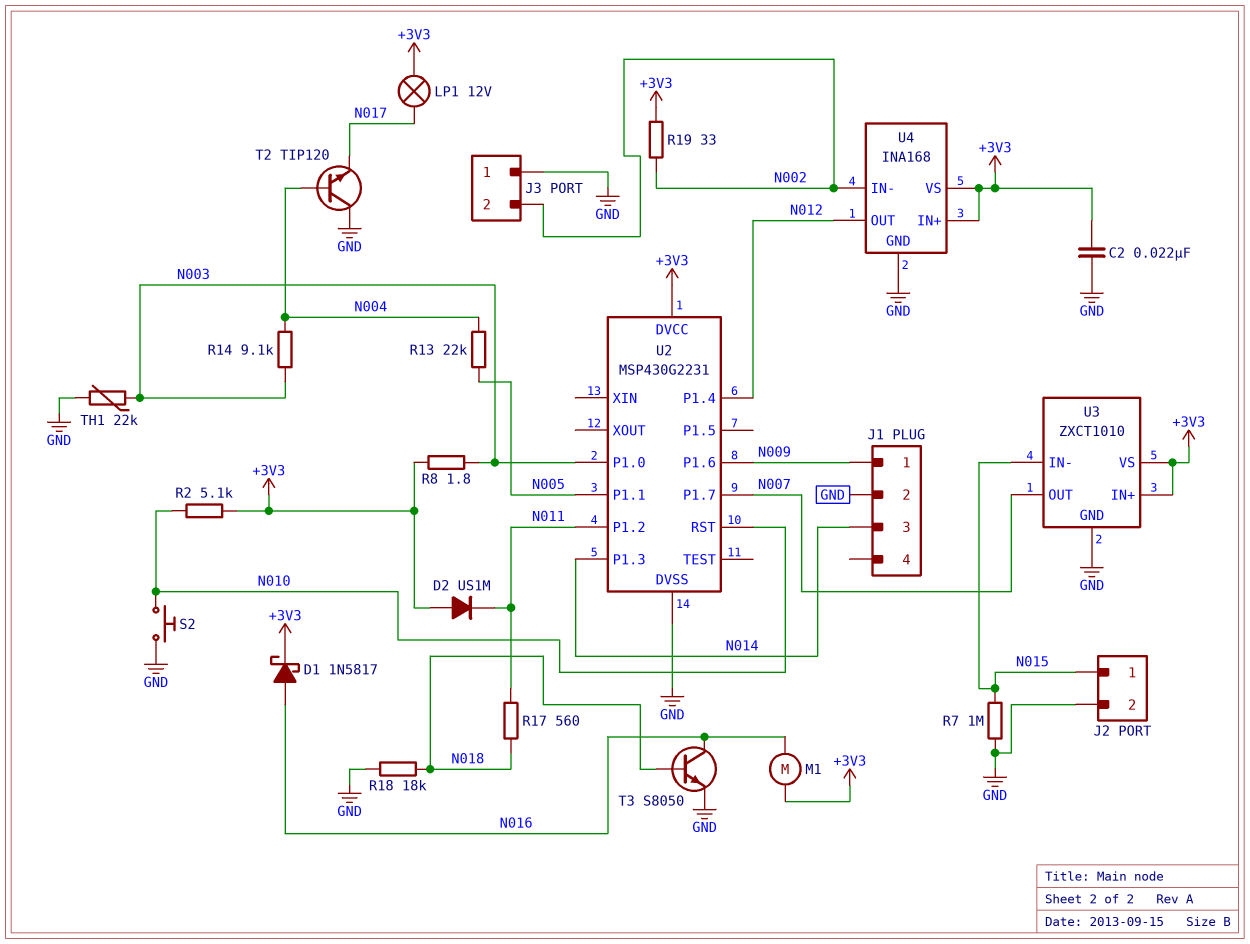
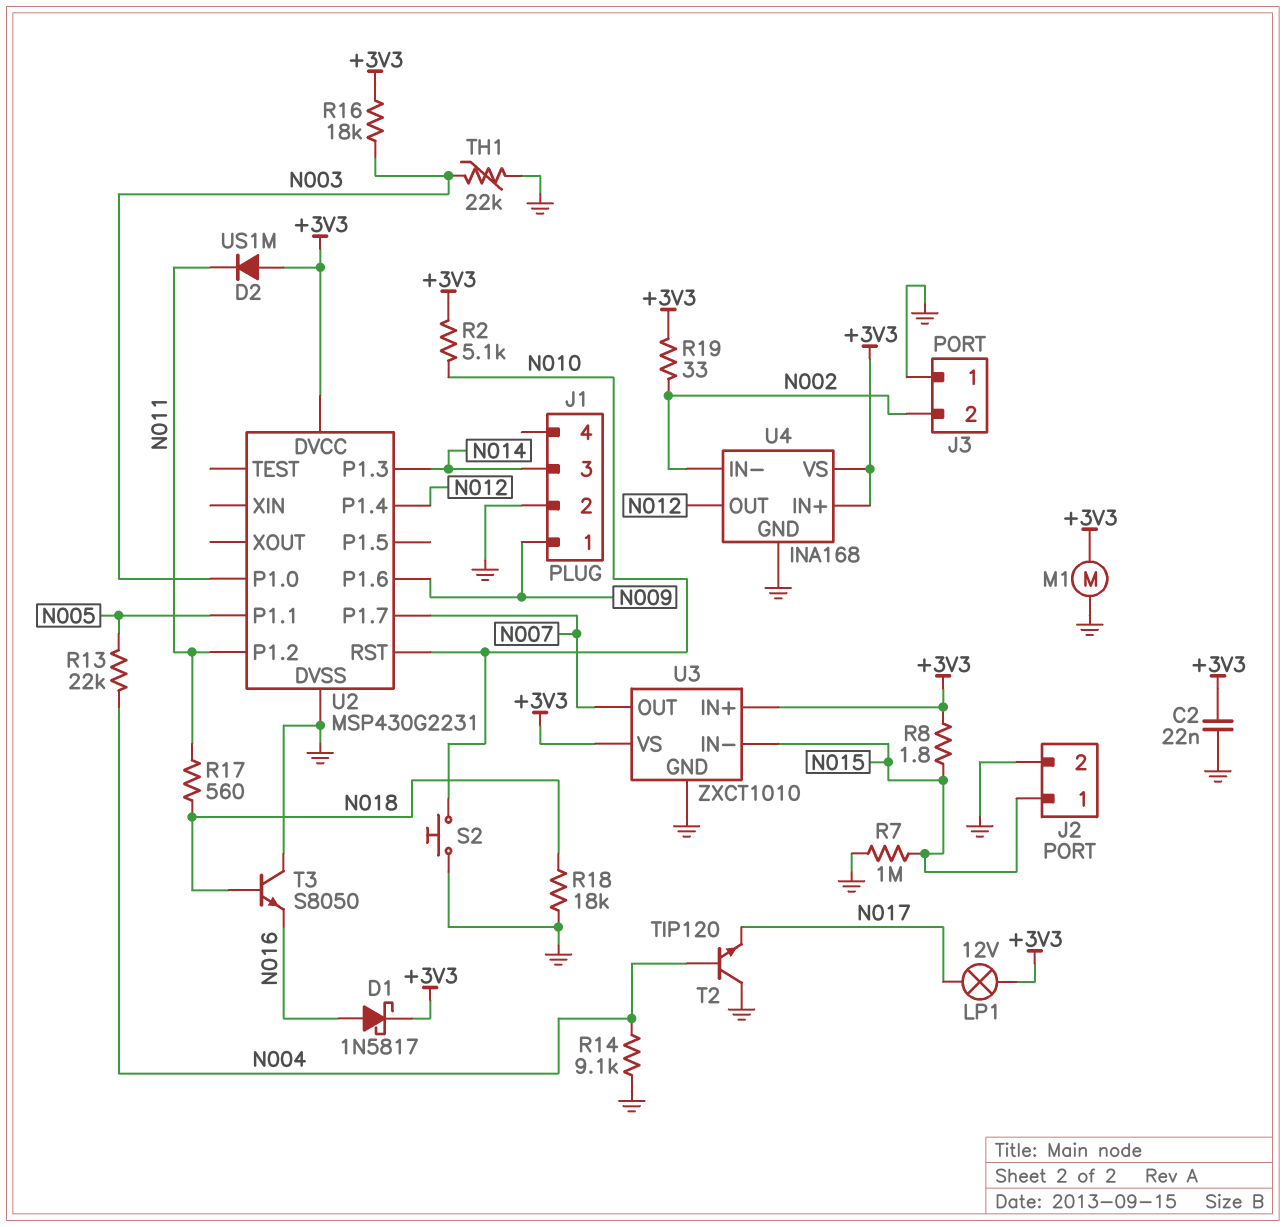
M1: motor (+3V3, N016) -> motor (+3V3, GND)
R8: 1.8 (+3V3, N003) -> 1.8 (+3V3, N015)
R14: 9.1k (N003, N004) -> 9.1k (GND, N004)
R16: none -> 18k (+3V3, N003)
T3: NPN S8050 (B N018, C N016, E GND) -> NPN S8050 (B N018, C GND, E N016)

